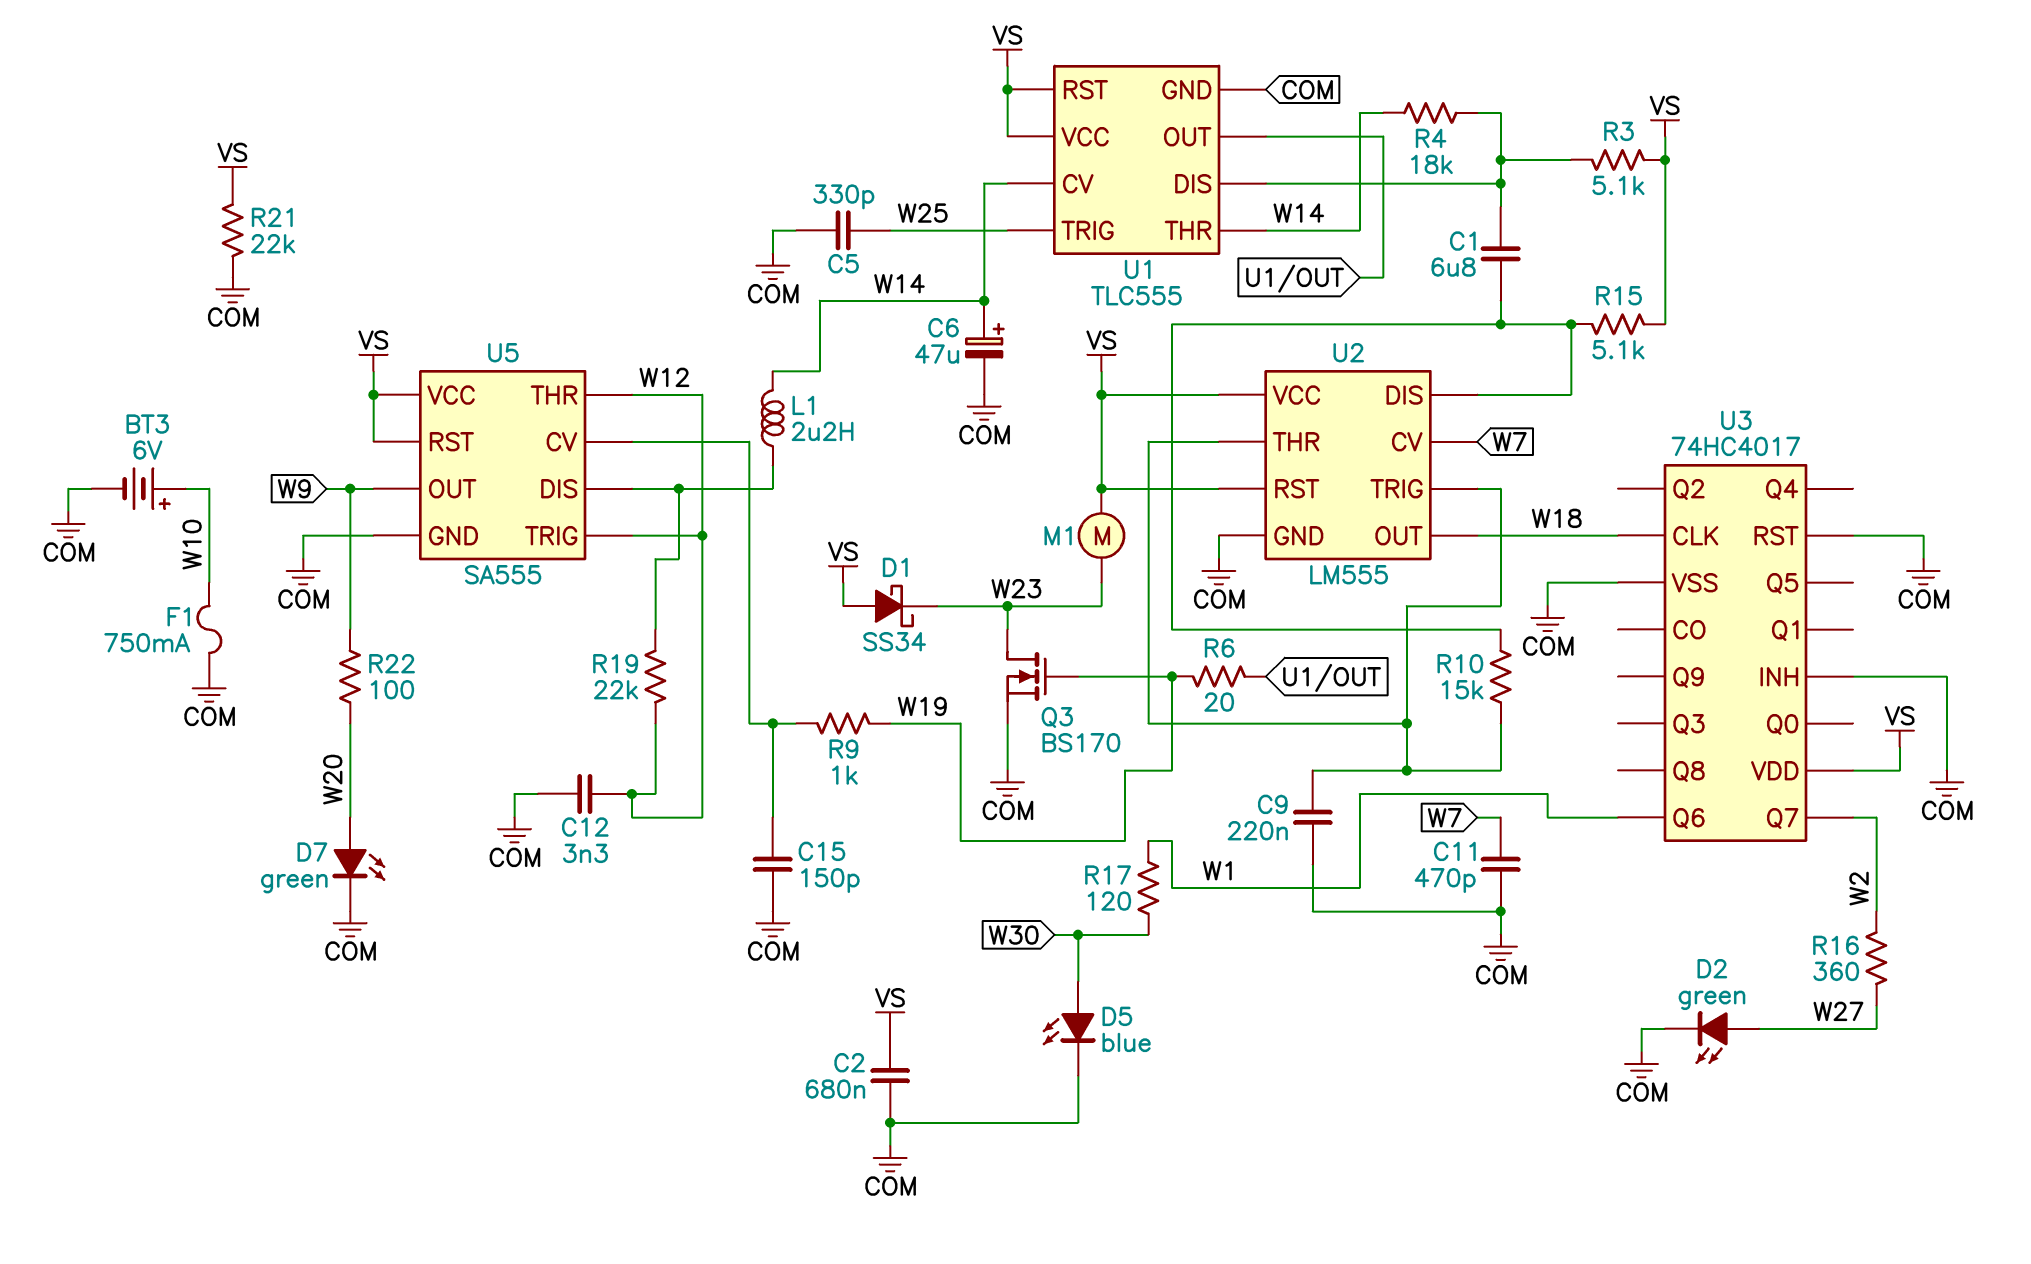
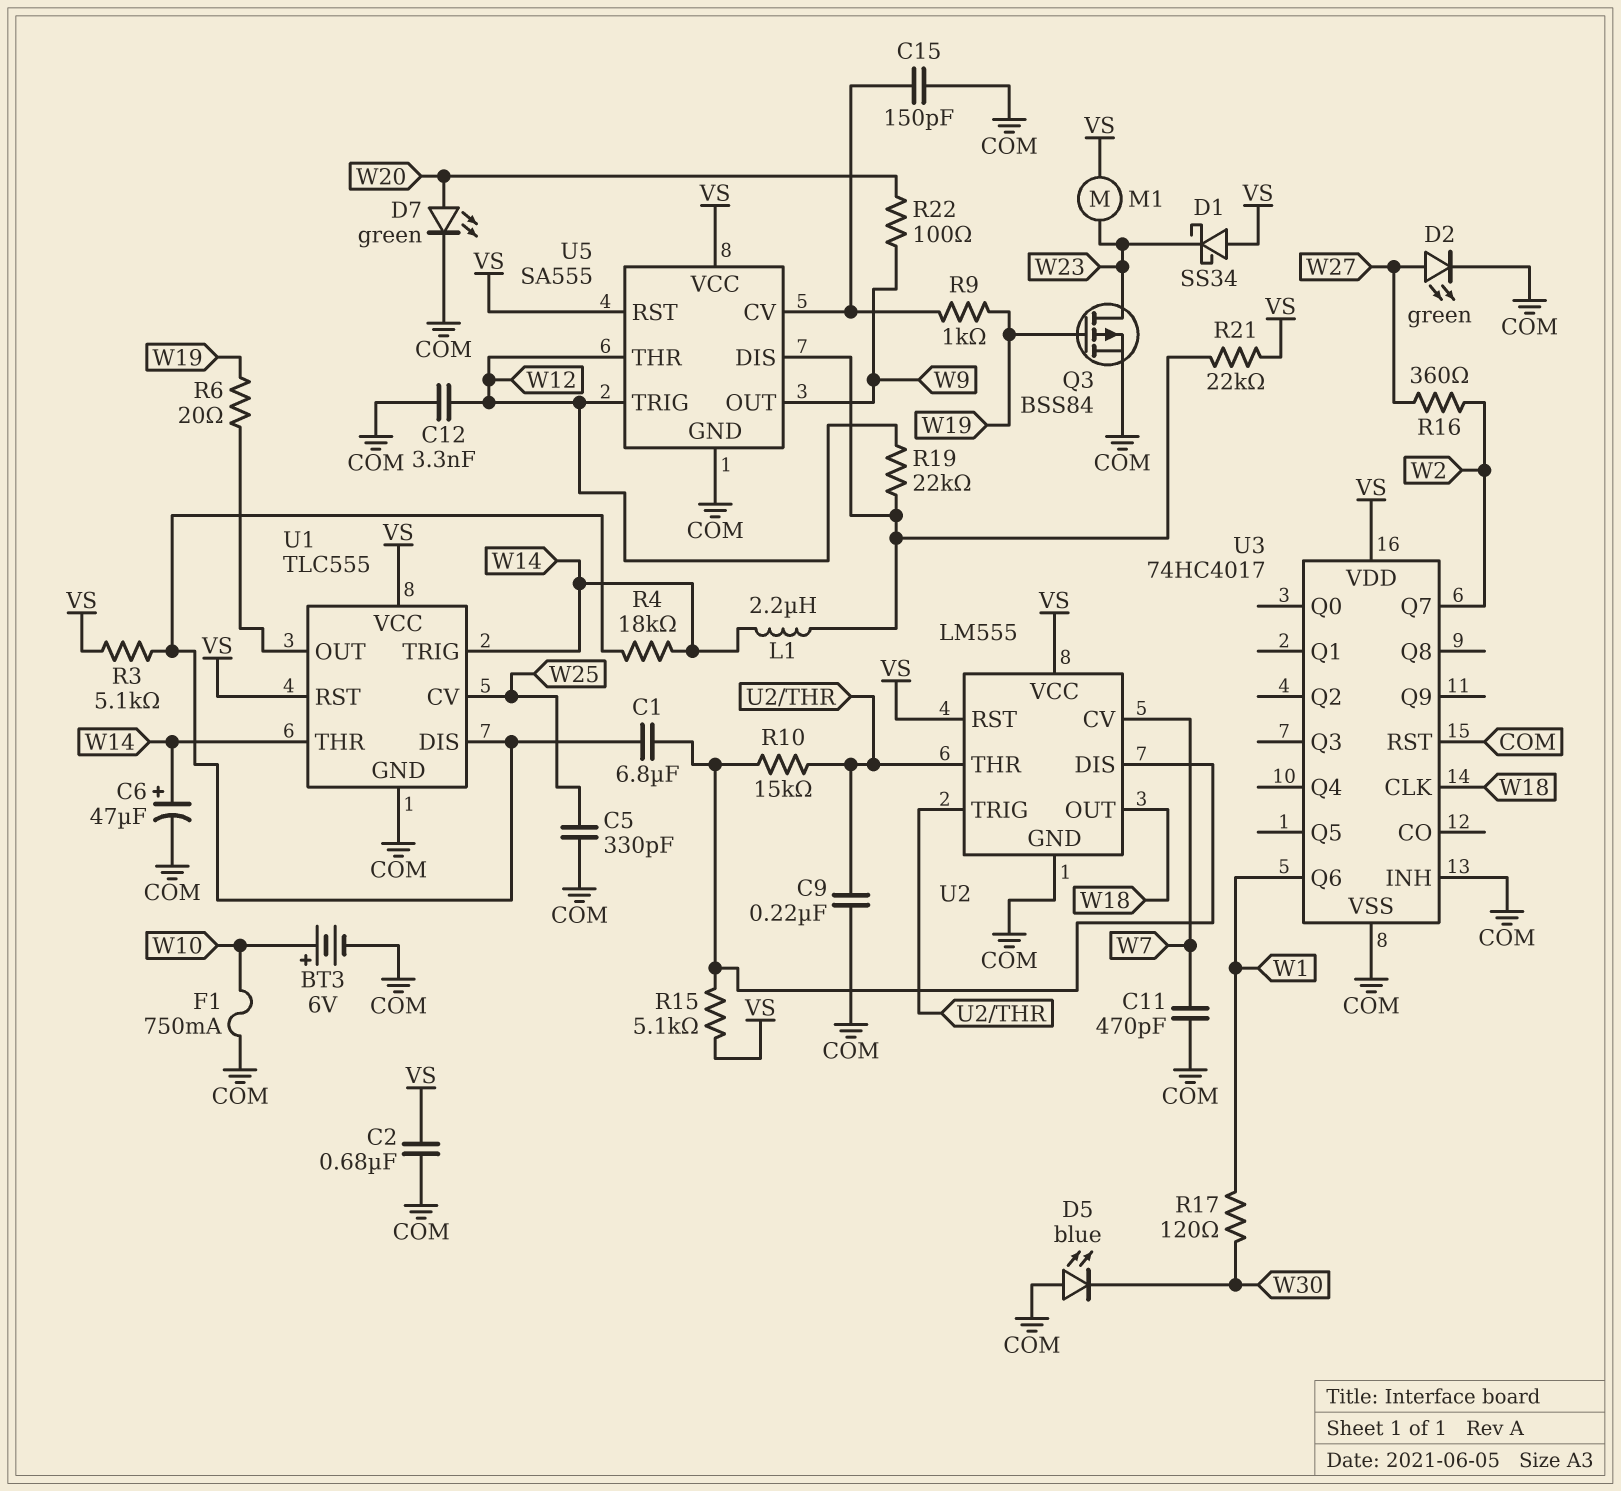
D5: LED blue (A W30, K COM) -> LED blue (A COM, K W30)
Q3: NMOS BS170 (G W19, D W23, S COM) -> PMOS BSS84 (G W19, D W23, S COM)
R21: 22k (COM, VS) -> 22k (U5/DIS, VS)
U1 pin CV: W14 -> W25
U1 pin TRIG: W25 -> W14

